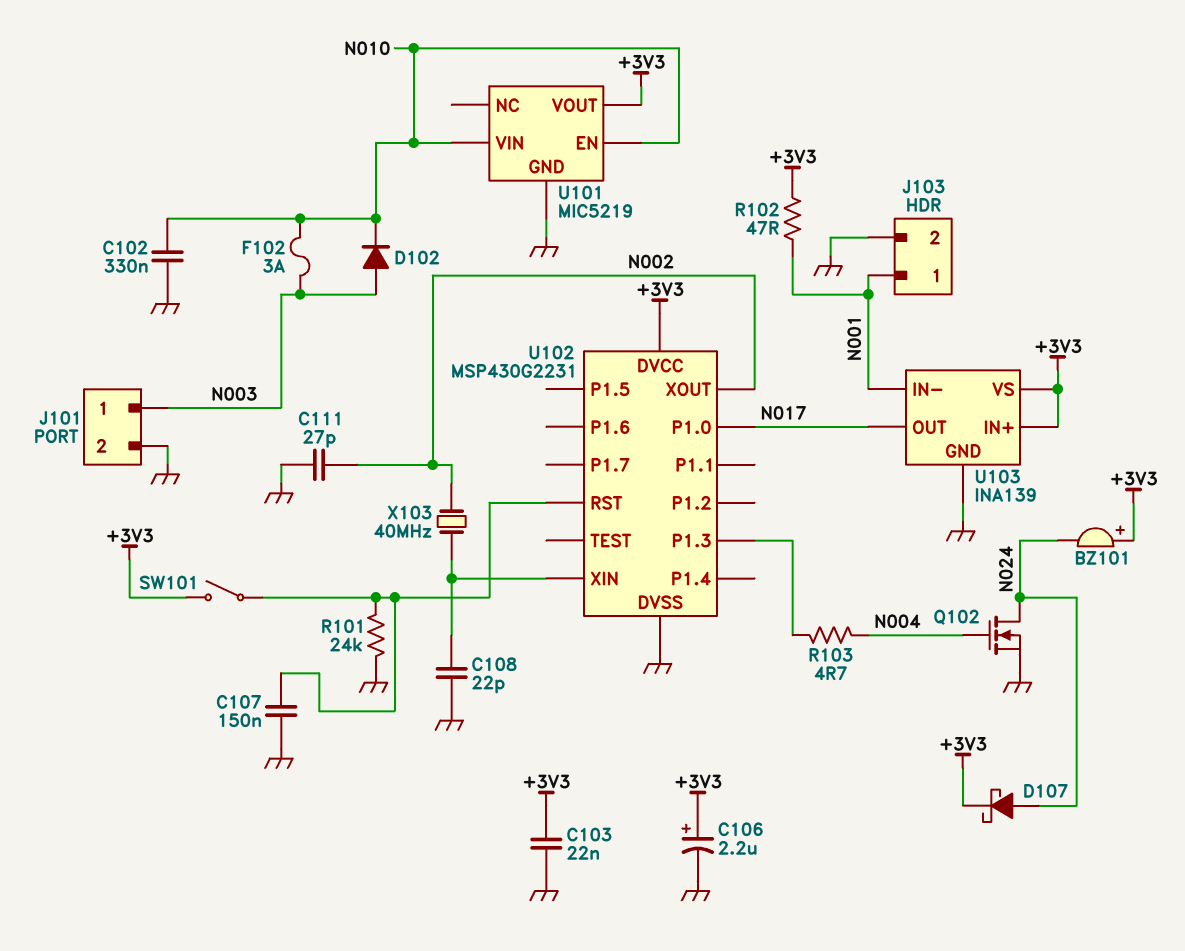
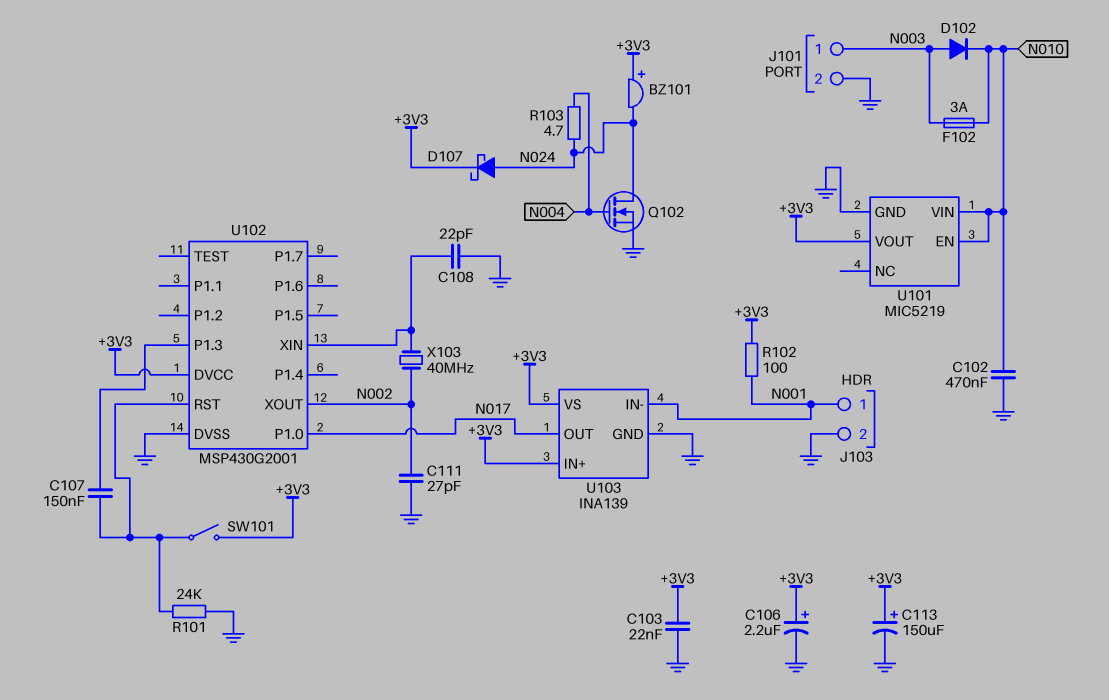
C102: 330nF (GND, N010) -> 470nF (GND, N010)
C107: 150nF (GND, U102/RST) -> 150nF (U102/P1.3, U102/RST)
C113: none -> 150uF (plus +3V3, minus GND)
R102: 47 (+3V3, N001) -> 100 (+3V3, N001)
R103: 4.7 (N004, U102/P1.3) -> 4.7 (N004, N024)
U102: MSP430G2231 -> MSP430G2001

